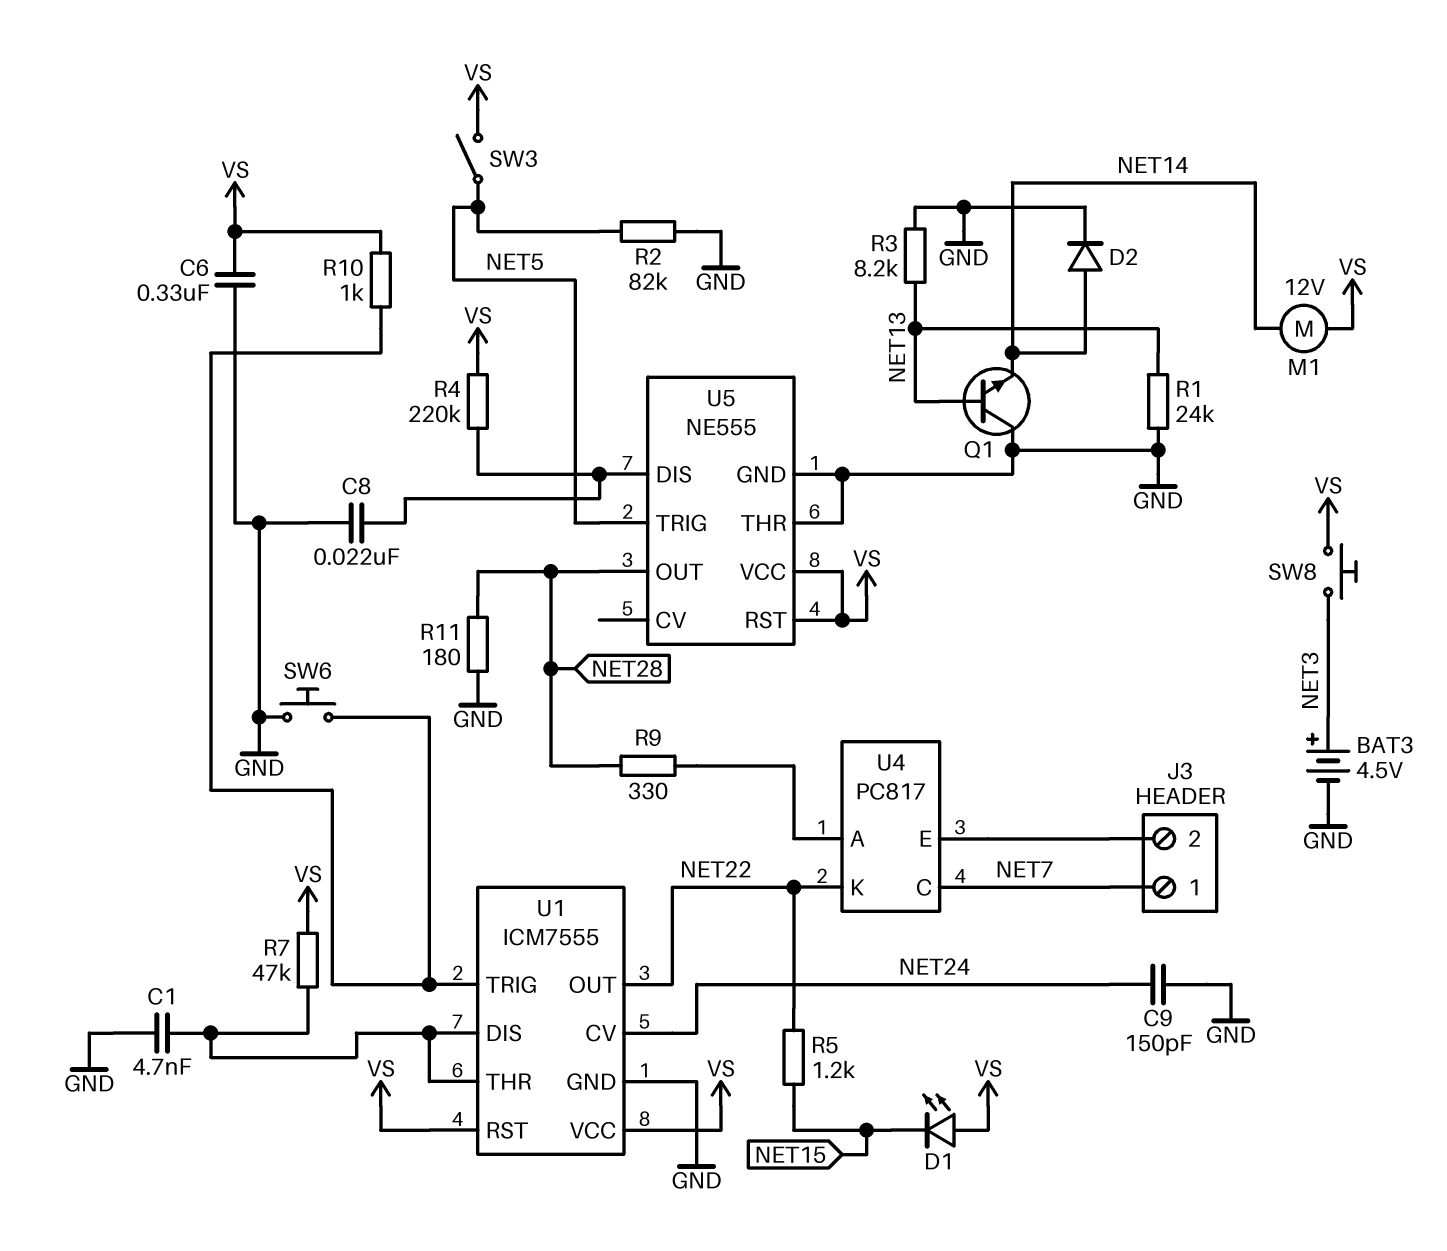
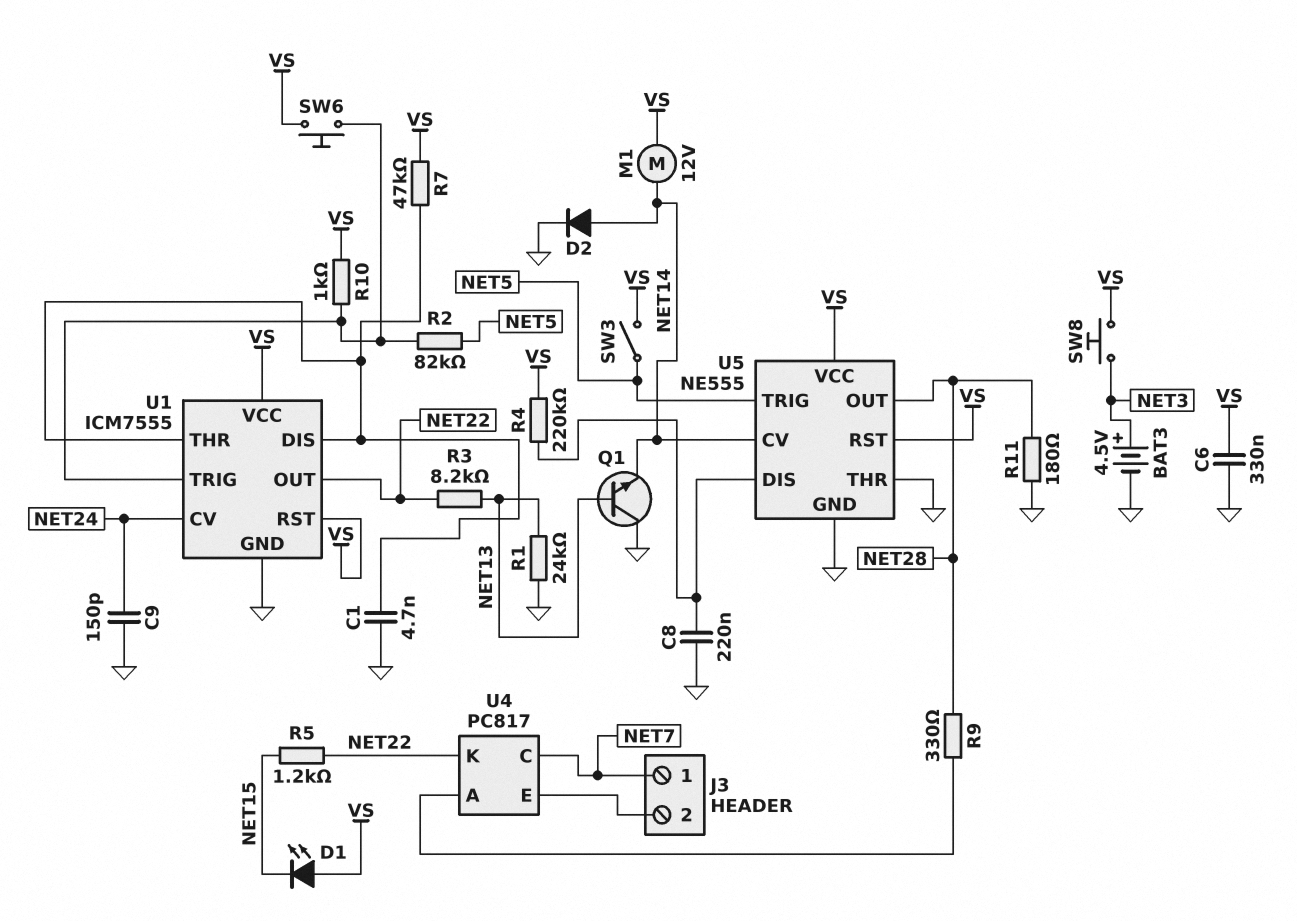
C8: 22nF (GND, U5/DIS) -> 220nF (GND, U5/DIS)
R2: 82k (GND, NET5) -> 82k (NET5, U1/TRIG)
R3: 8.2k (GND, NET13) -> 8.2k (NET13, NET22)
SW6: button (GND, U1/TRIG) -> button (U1/TRIG, VS)
U5 pin CV: none -> NET14

